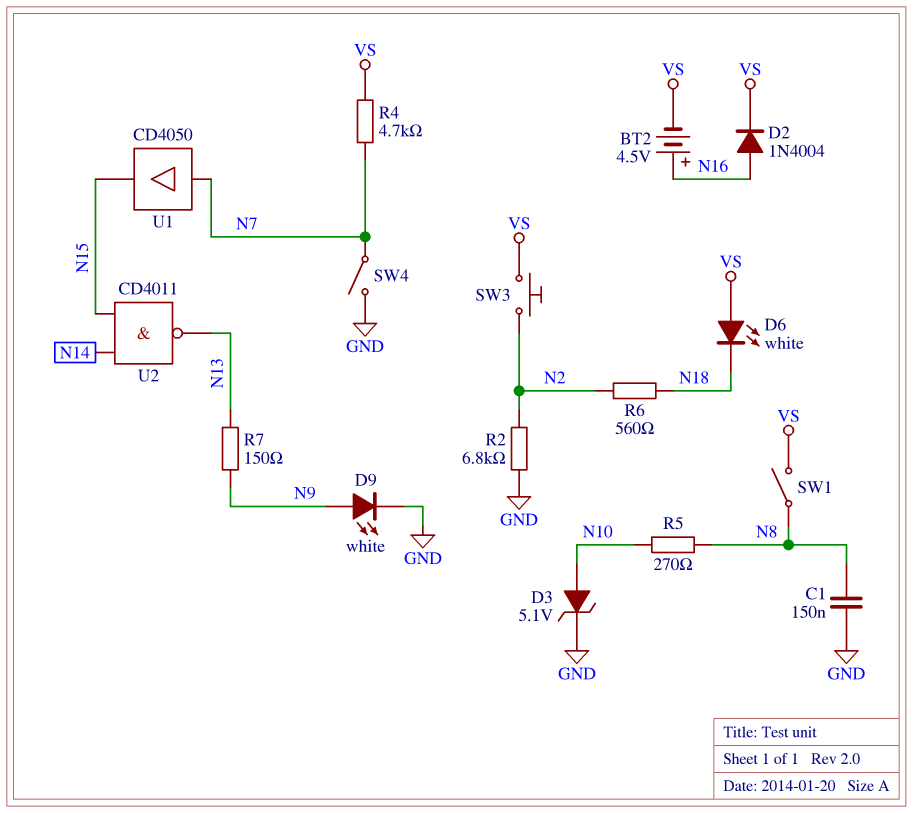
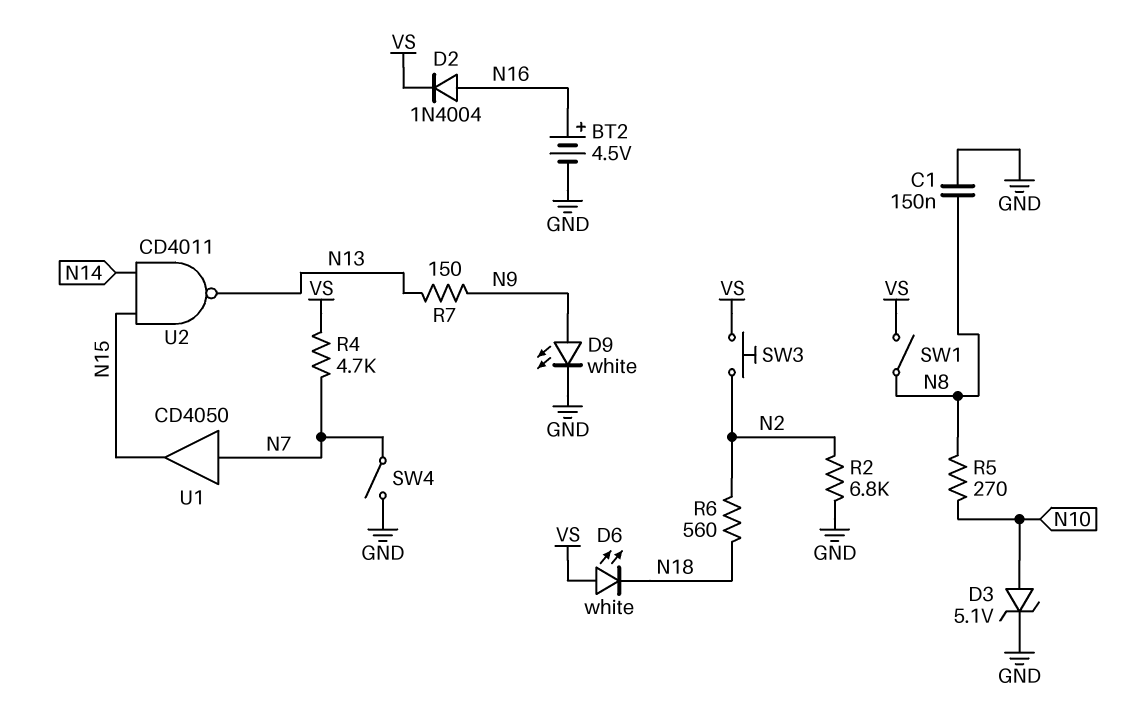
BT2: 4.5V (plus N16, minus VS) -> 4.5V (plus N16, minus GND)

